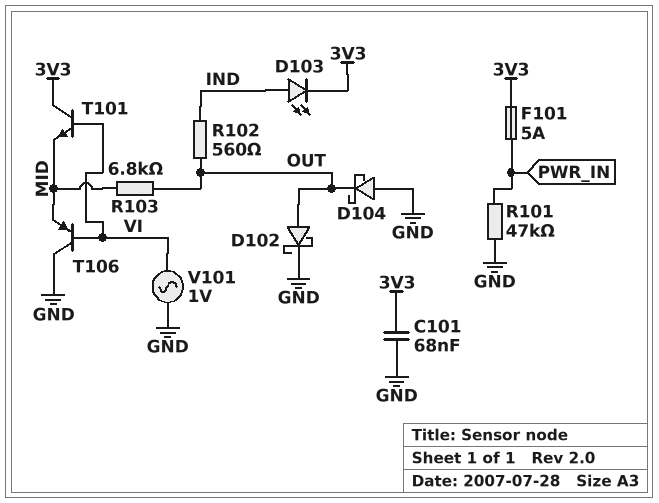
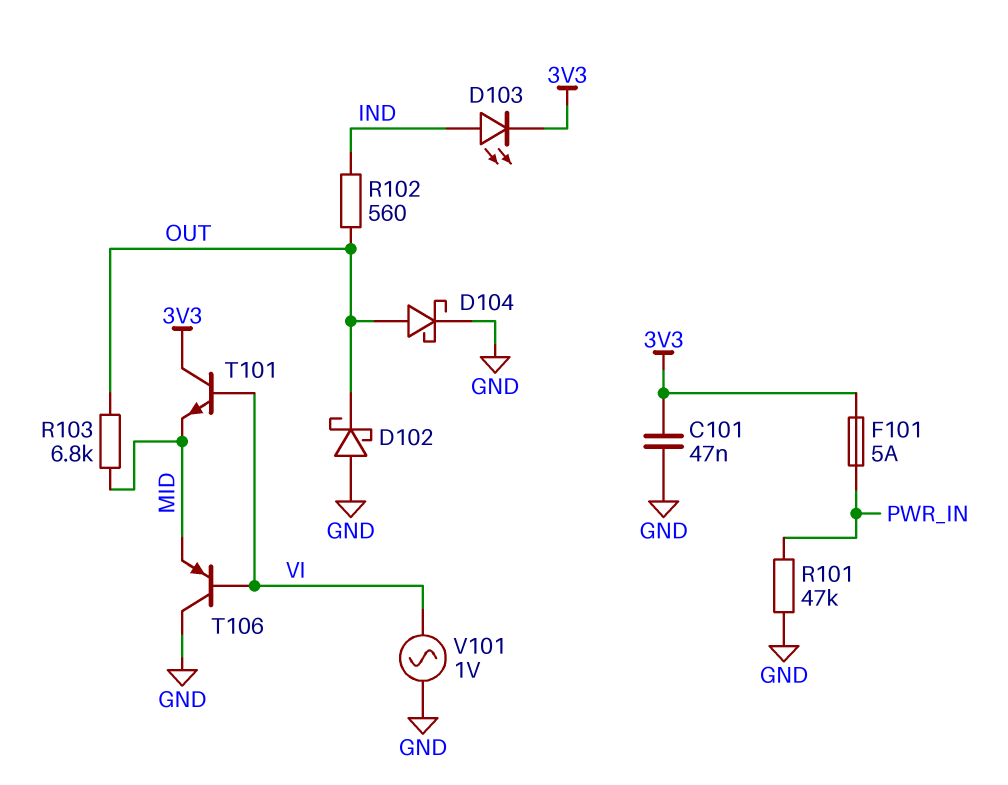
C101: 68nF (3V3, GND) -> 47nF (3V3, GND)
D102: schottky (A OUT, K GND) -> schottky (A GND, K OUT)
D104: schottky (A GND, K OUT) -> schottky (A OUT, K GND)

